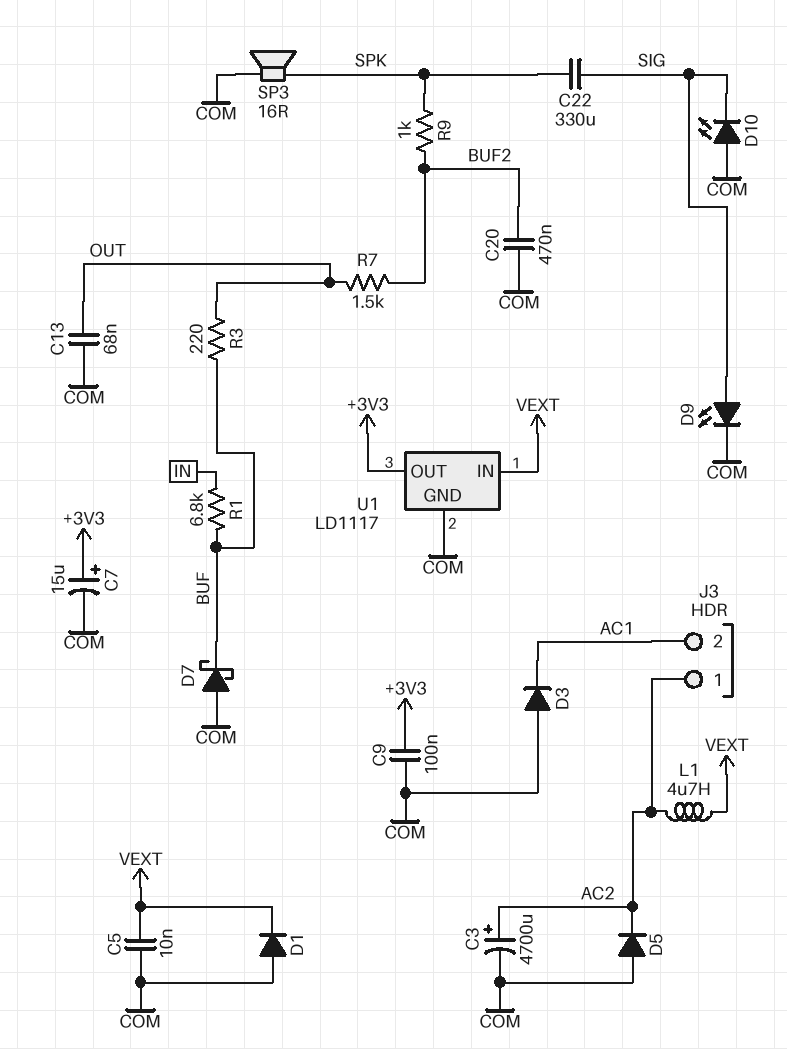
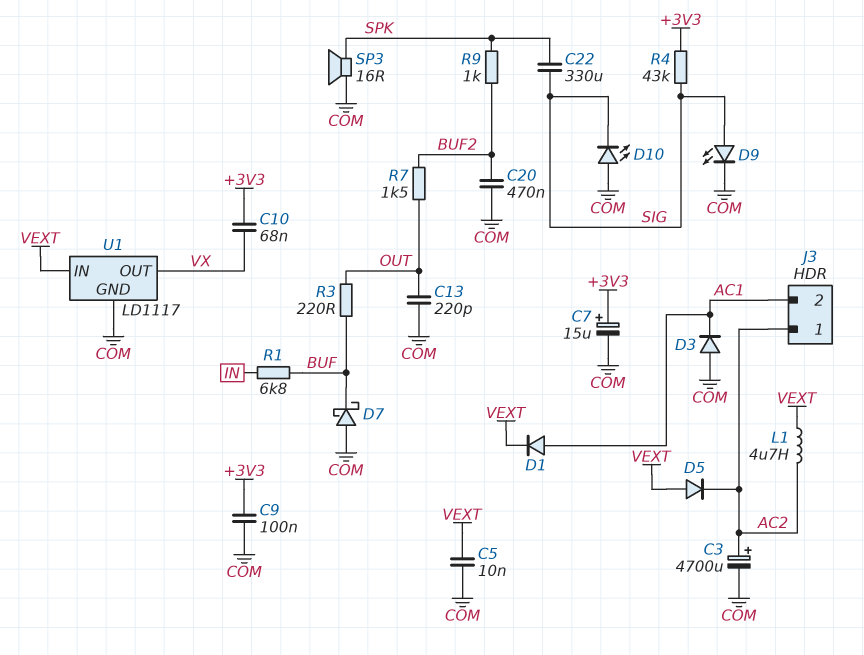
C10: none -> 68nF (+3V3, VX)
C13: 68nF (COM, OUT) -> 220pF (COM, OUT)
D1: diode (A COM, K VEXT) -> diode (A AC1, K VEXT)
D5: diode (A COM, K AC2) -> diode (A VEXT, K AC2)
R4: none -> 43k (+3V3, SIG)
U1 pin OUT: +3V3 -> VX

